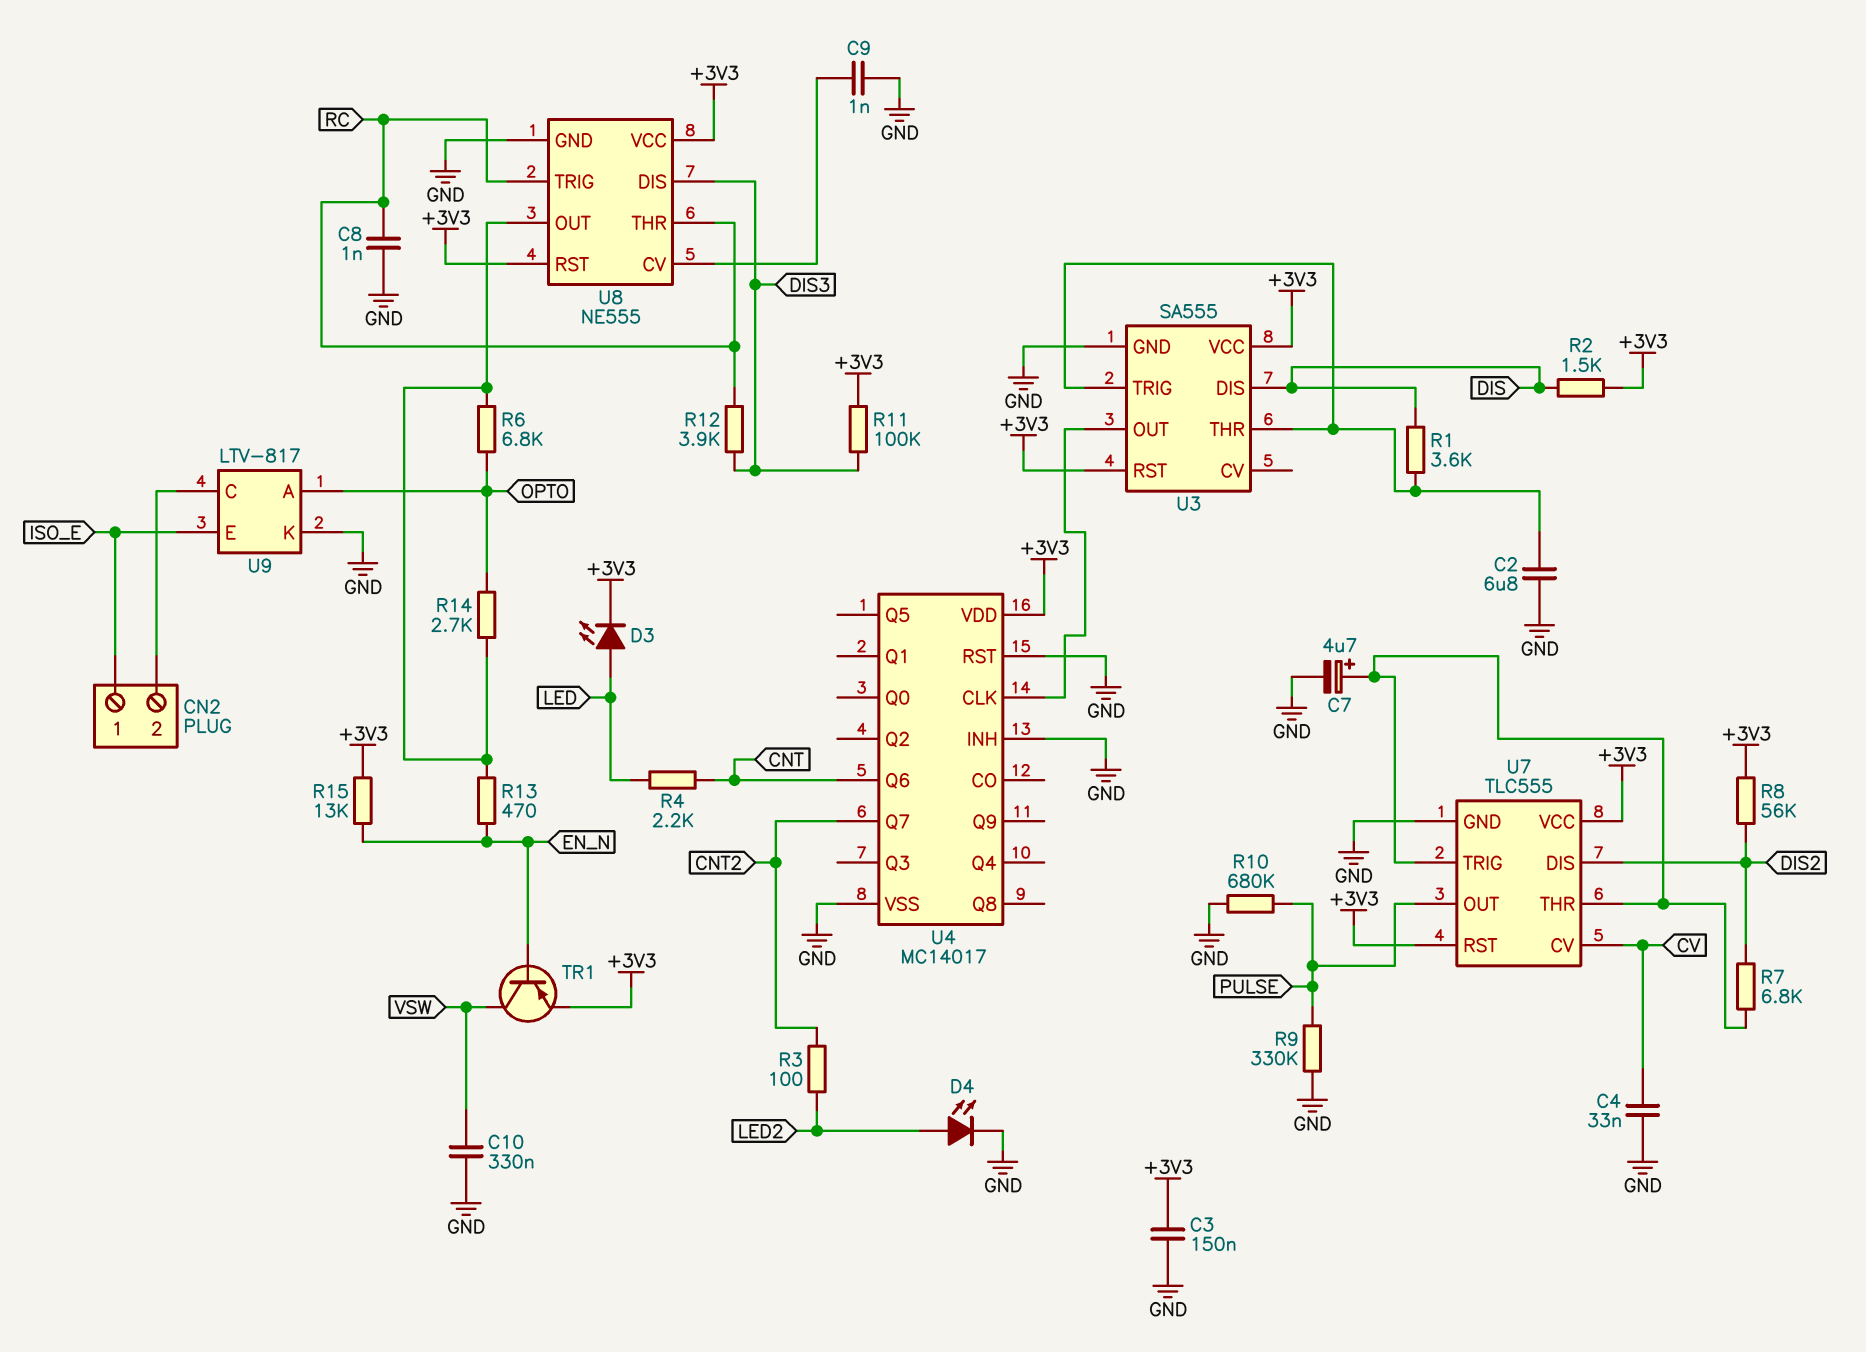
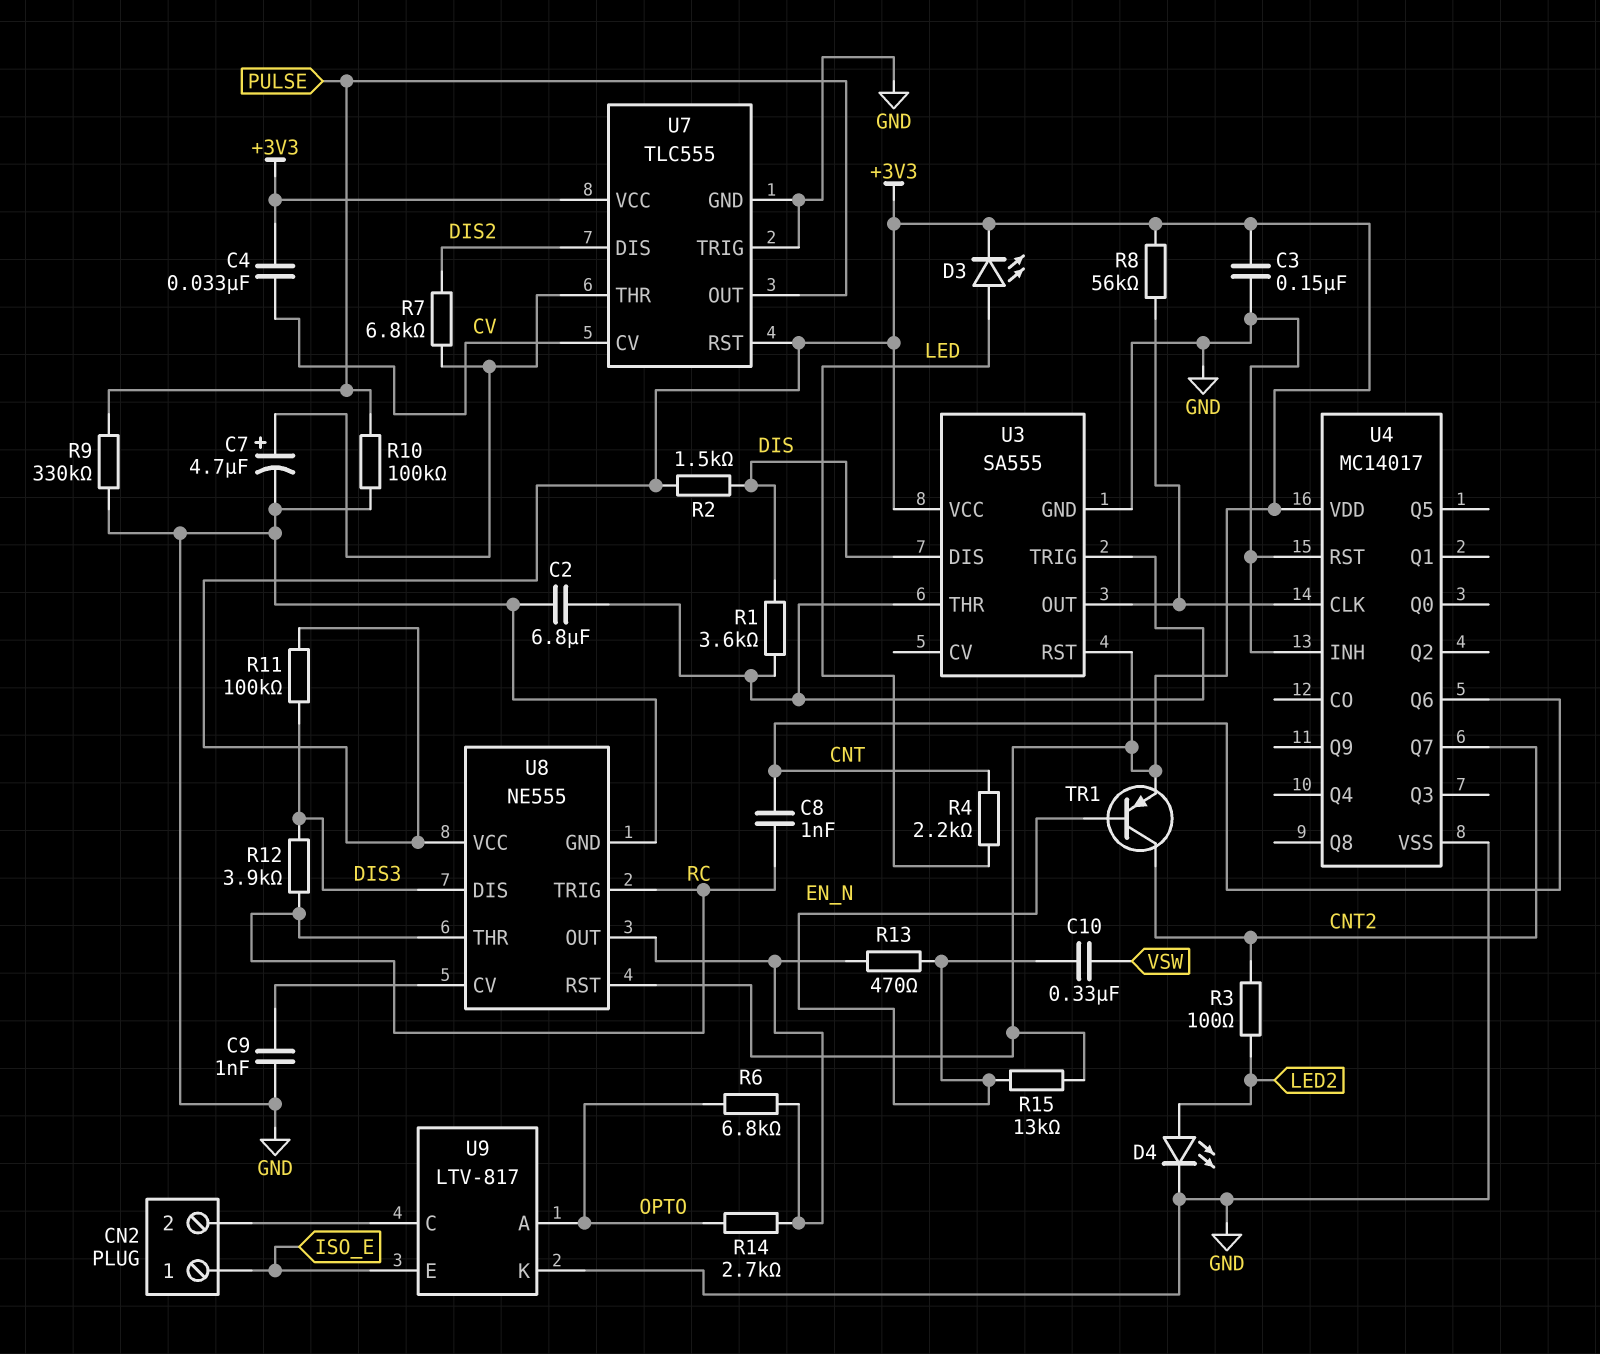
C4: 33nF (CV, GND) -> 33nF (+3V3, CV)
C8: 1nF (GND, RC) -> 1nF (CNT, RC)
C10: 330nF (GND, VSW) -> 330nF (EN_N, VSW)
R8: 56k (+3V3, DIS2) -> 56k (+3V3, U3/OUT)
R10: 680k (GND, PULSE) -> 100k (GND, PULSE)
TR1: PNP (B EN_N, C VSW, E +3V3) -> PNP (B EN_N, C CNT2, E +3V3)
U7 pin TRIG: U7/THR -> GND

